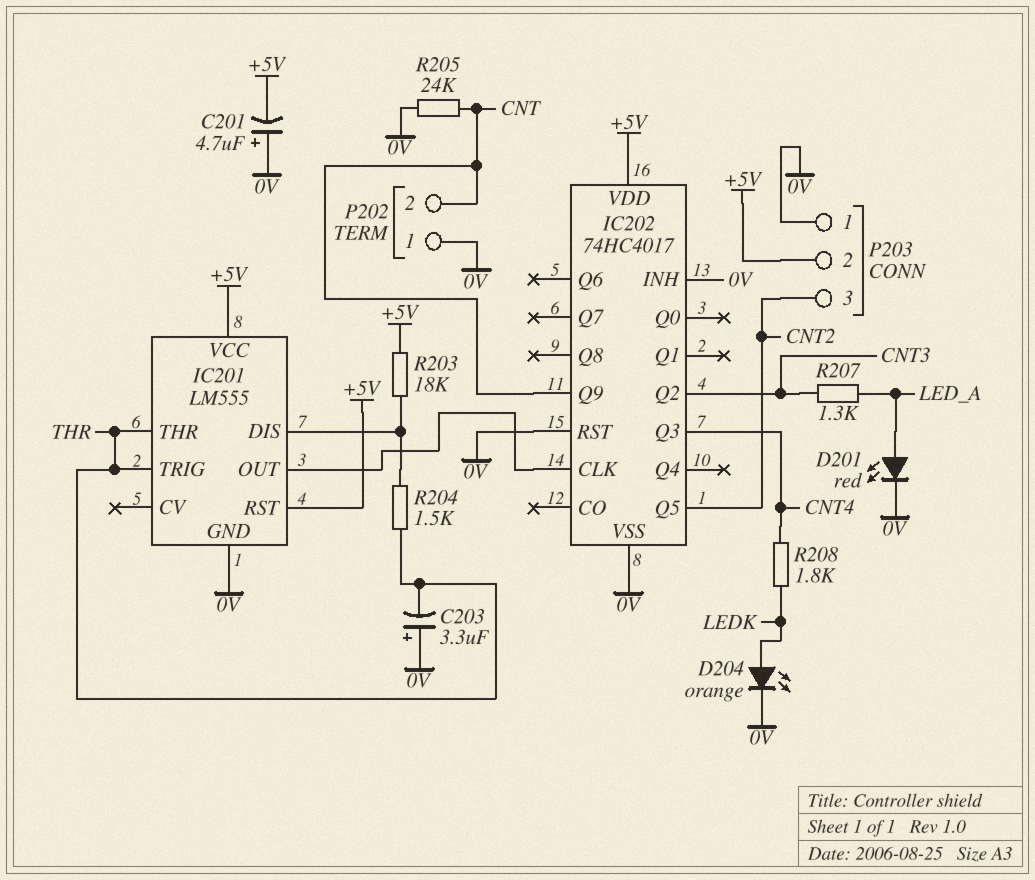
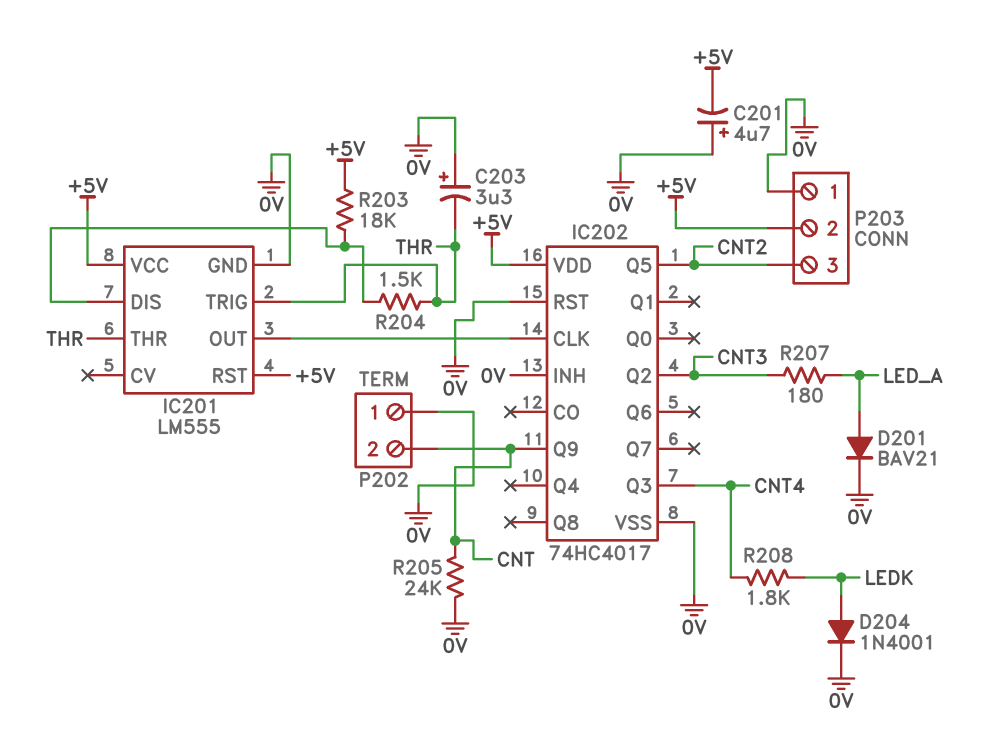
D201: LED red (A LED_A, K 0V) -> diode BAV21 (A LED_A, K 0V)
D204: LED orange (A LEDK, K 0V) -> diode 1N4001 (A LEDK, K 0V)
R207: 1.3k (CNT3, LED_A) -> 180 (CNT3, LED_A)

